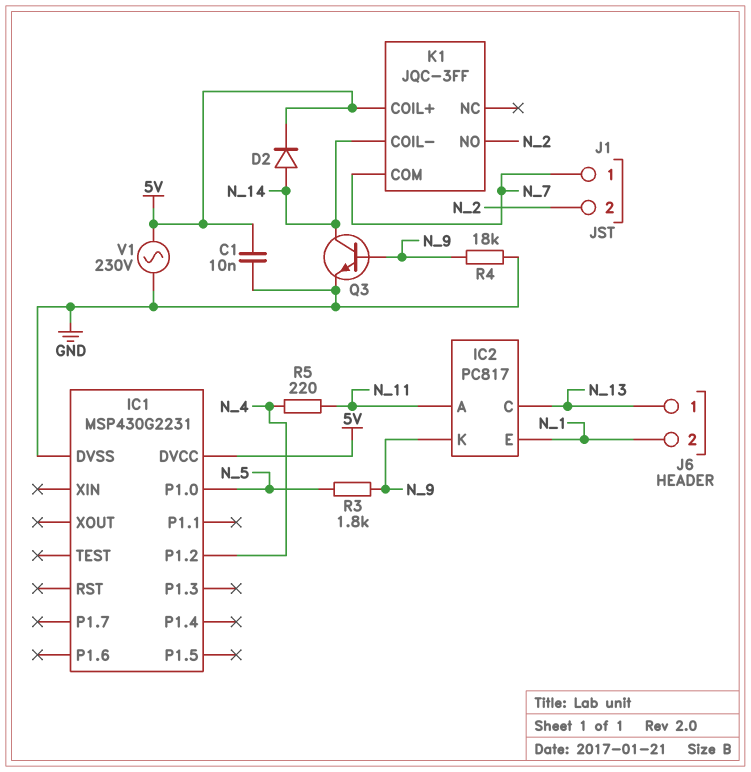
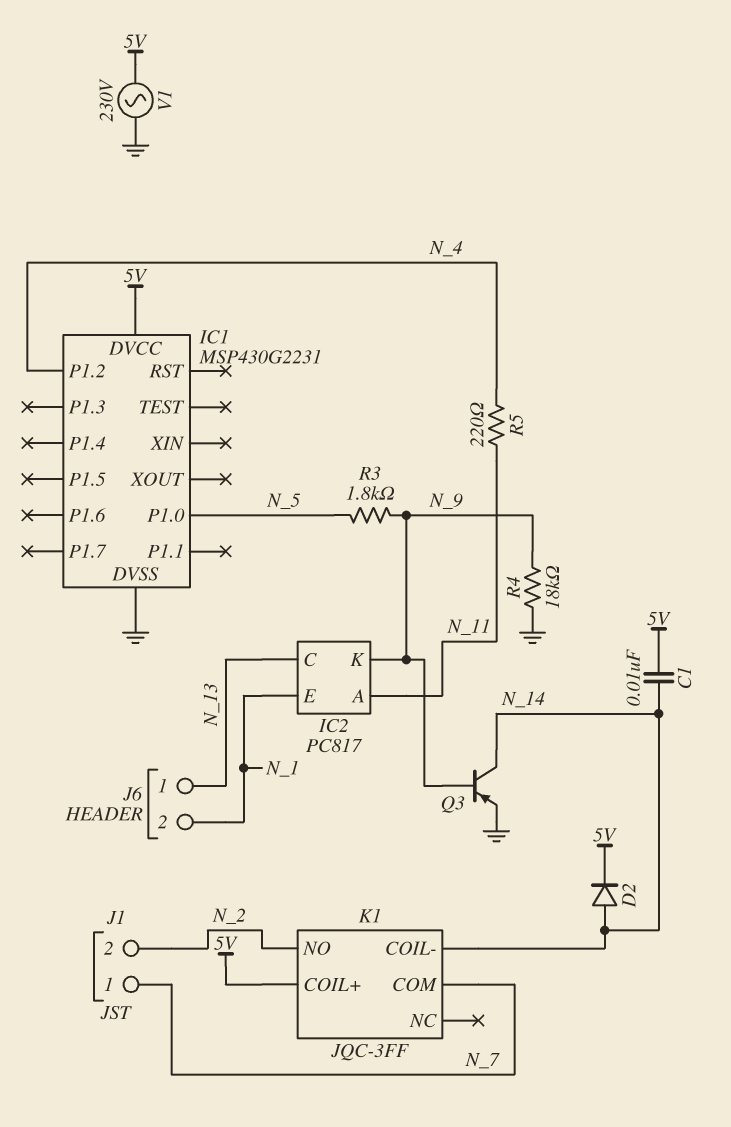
C1: 10nF (5V, GND) -> 10nF (5V, N_14)
Q3: NPN (B N_9, C N_14, E GND) -> PNP (B N_9, C N_14, E GND)

